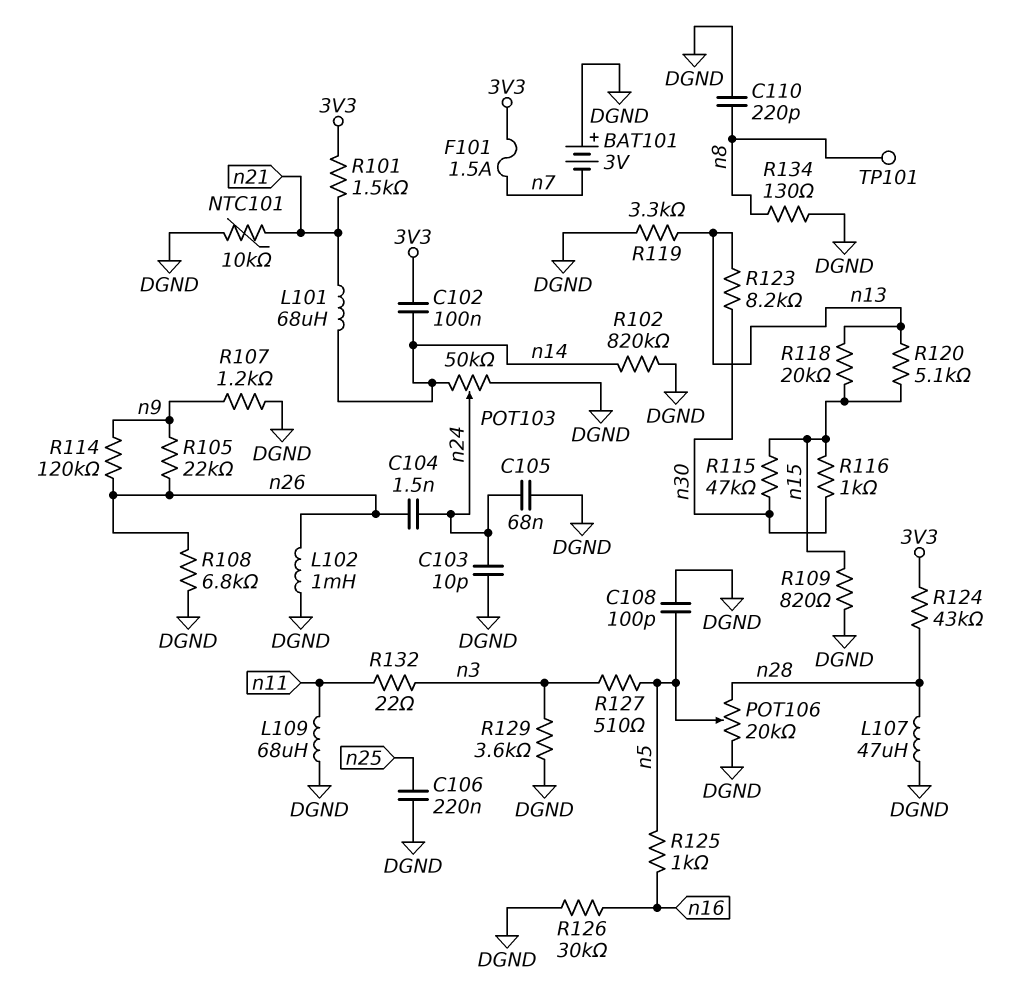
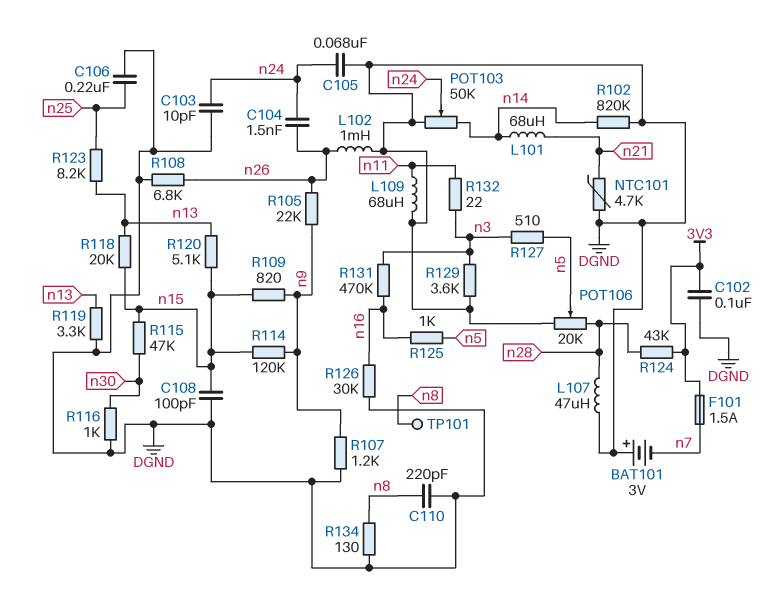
C102: 100nF (3V3, n14) -> 100nF (3V3, DGND)
C108: 100pF (DGND, n5) -> 100pF (DGND, n15)
NTC101: 10k (DGND, n21) -> 4.7k (DGND, n21)
R101: 1.5k (3V3, n21) -> none
R109: 820 (DGND, n15) -> 820 (n9, n15)
R114: 120k (n9, n26) -> 120k (n9, n15)
R116: 1k (n15, n30) -> 1k (DGND, n30)
R123: 8.2k (n13, n30) -> 8.2k (n13, n25)
R131: none -> 470k (n3, n16)

